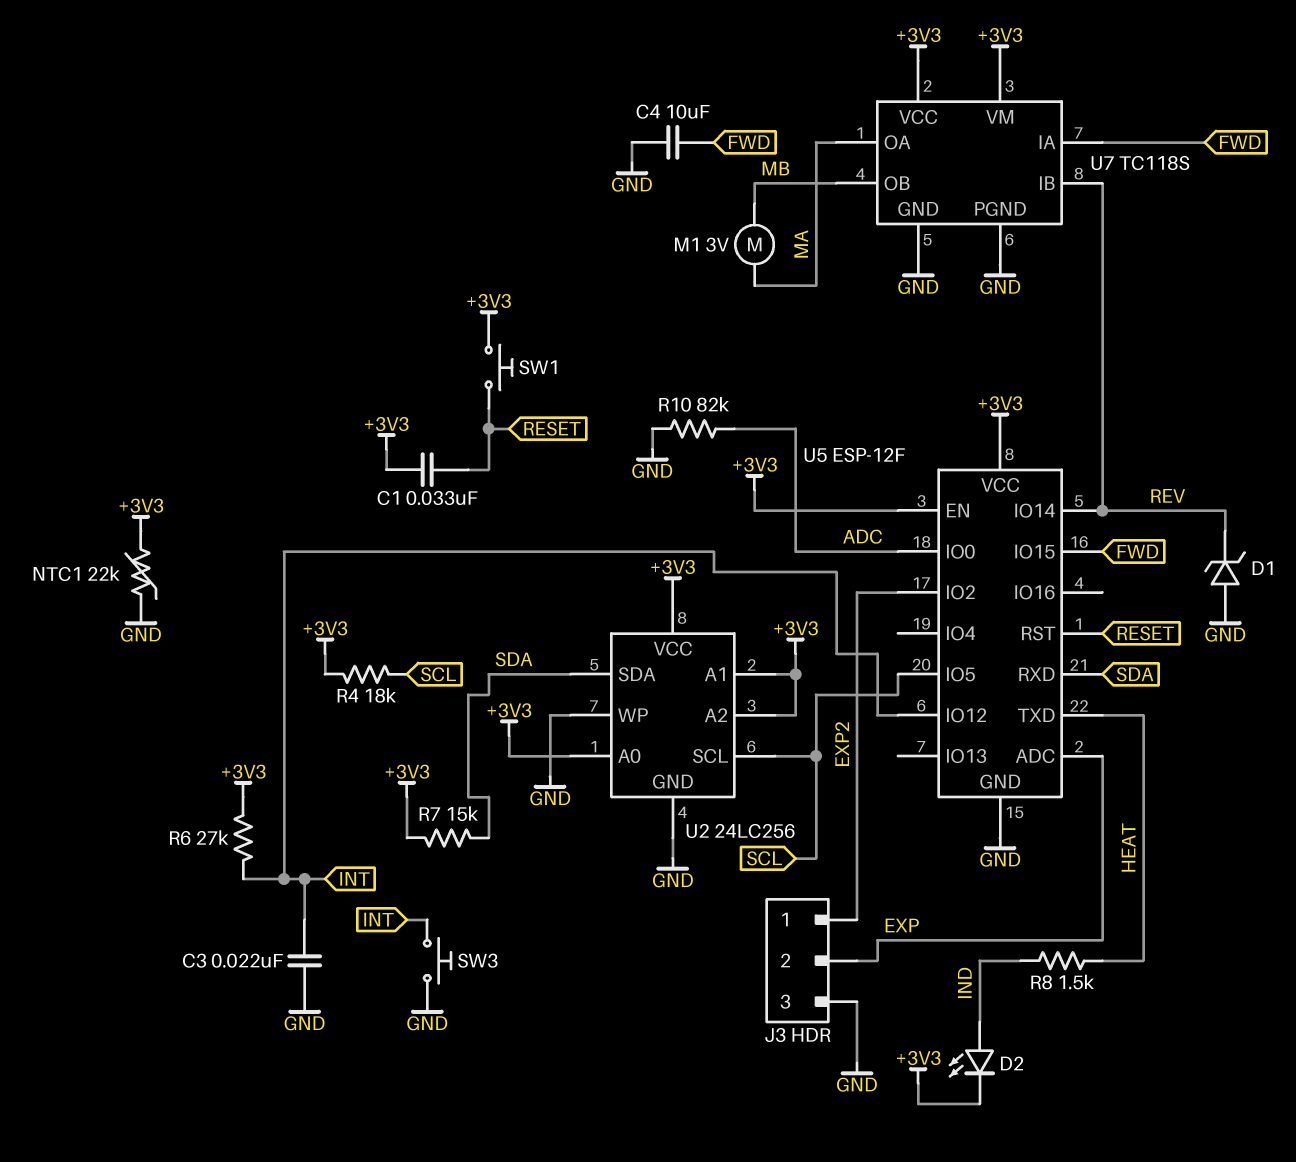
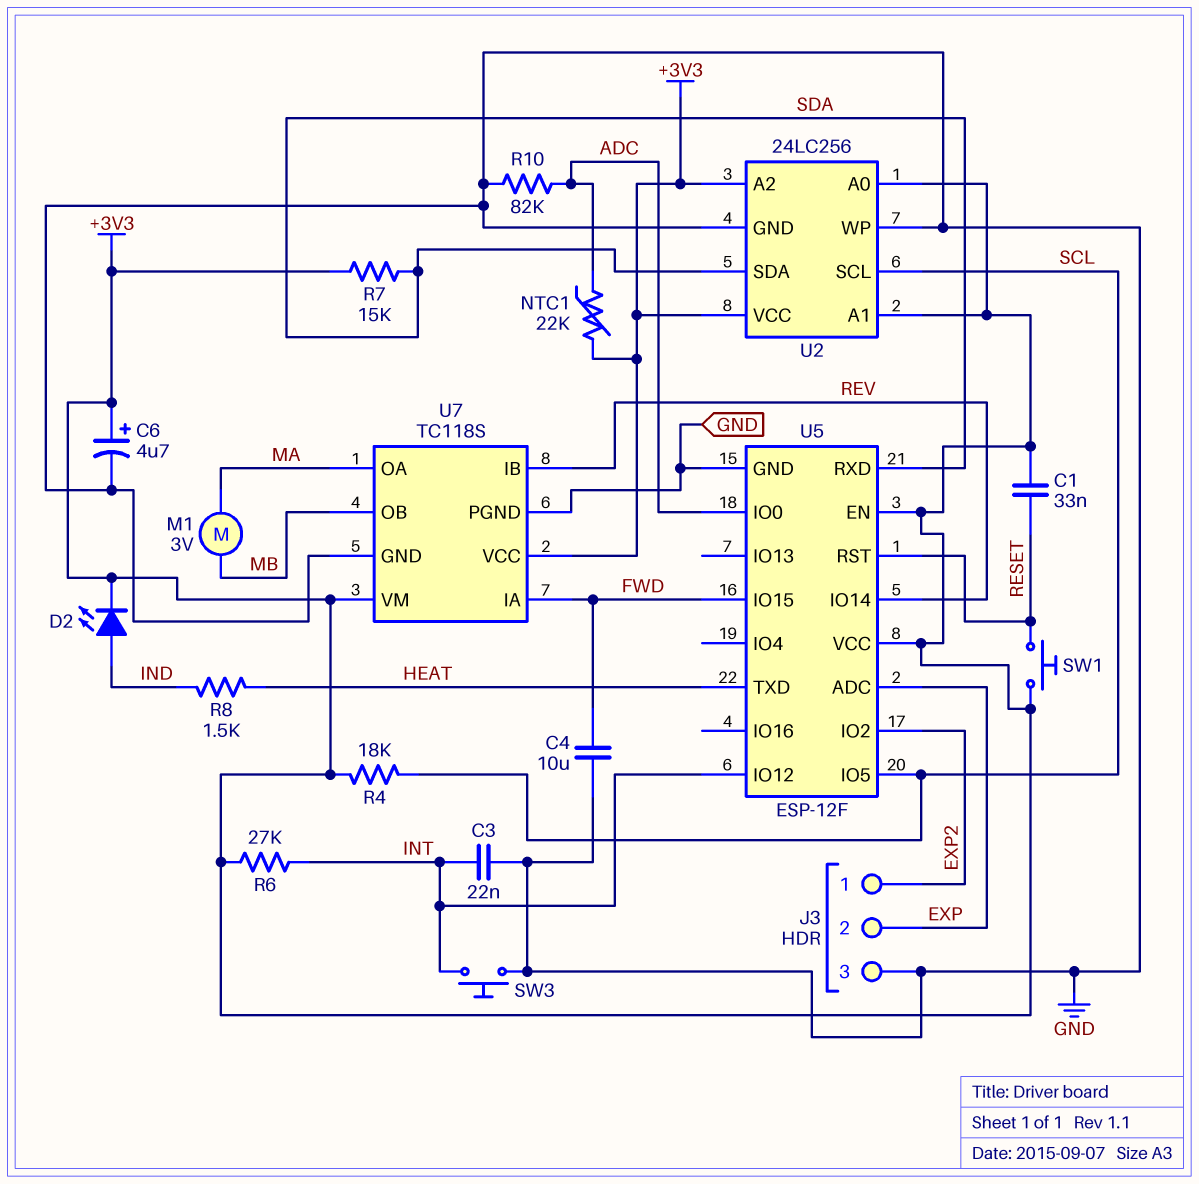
C6: none -> 4.7uF (plus +3V3, minus GND)
D1: zener (A GND, K REV) -> none
NTC1: 22k (+3V3, GND) -> 22k (+3V3, ADC)

